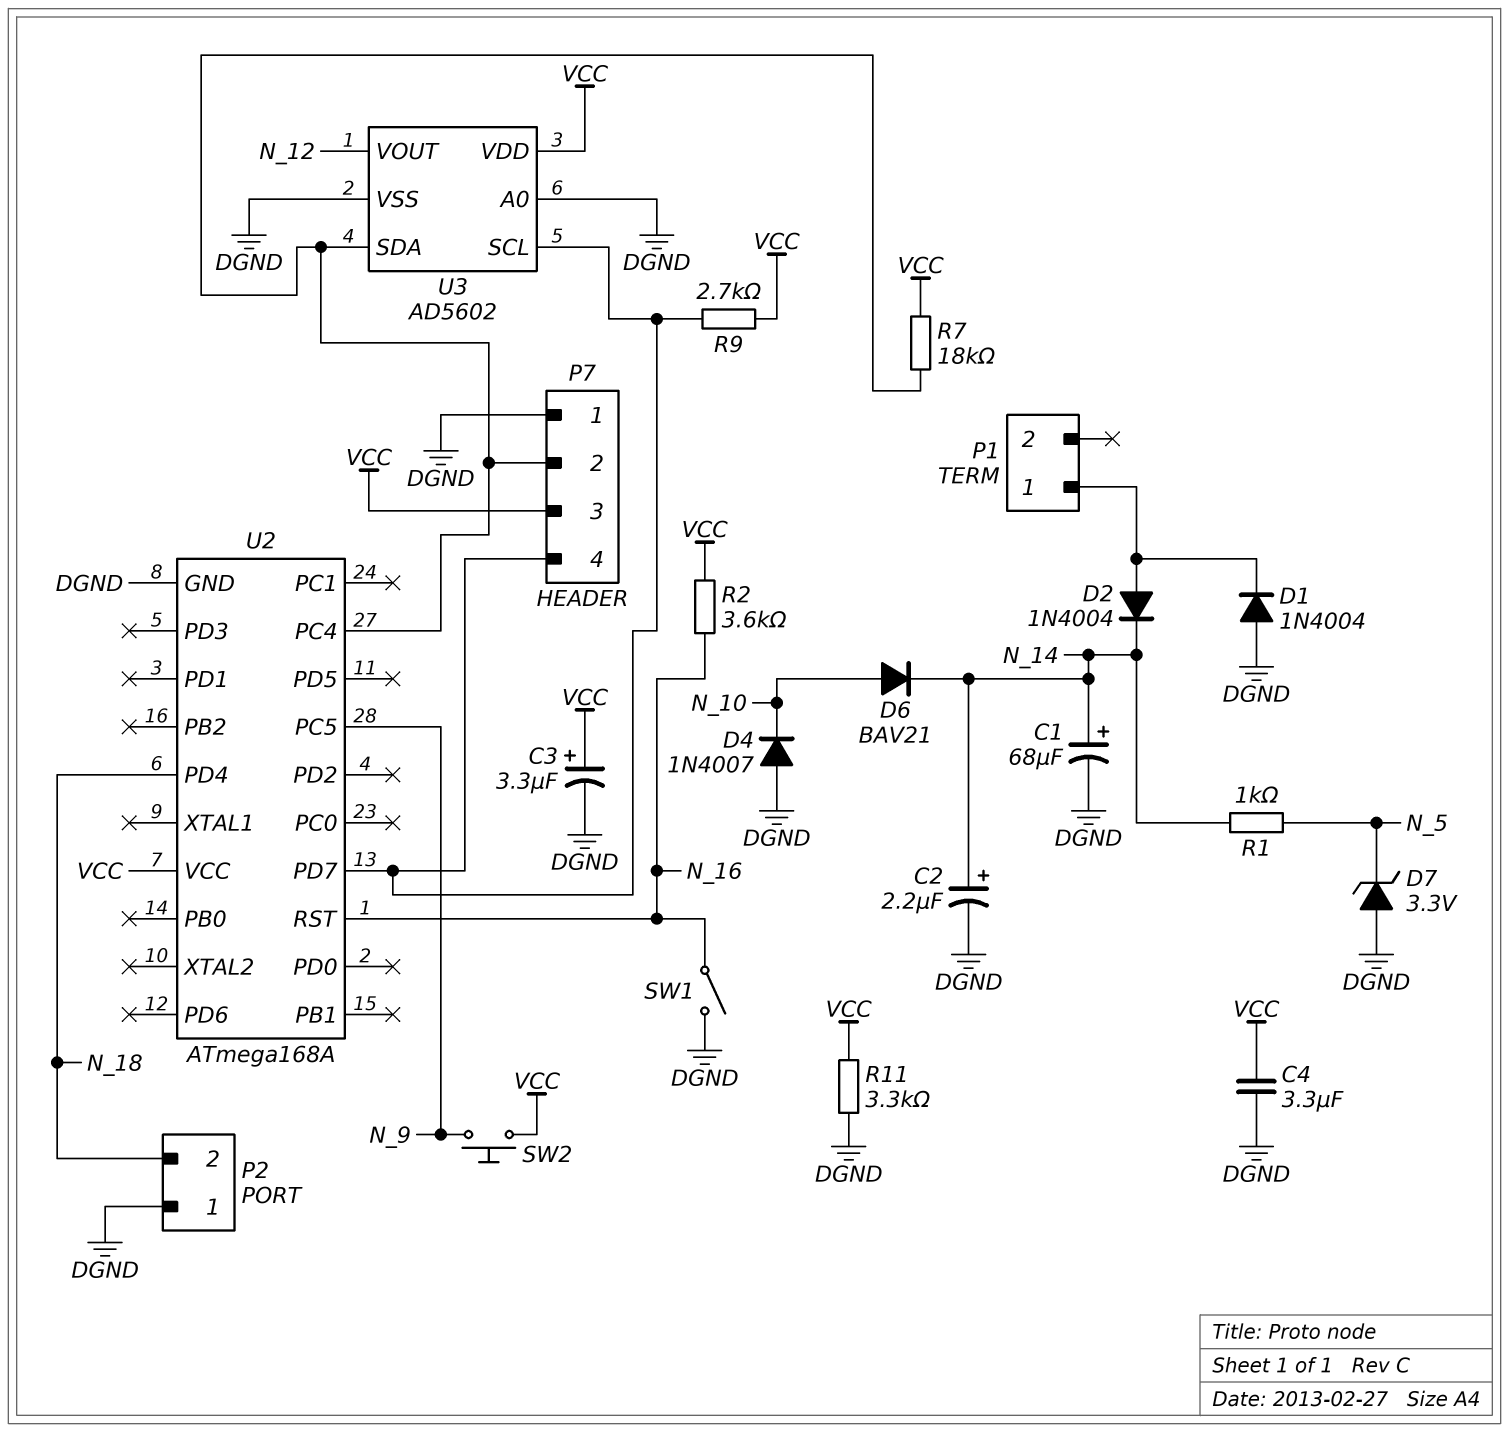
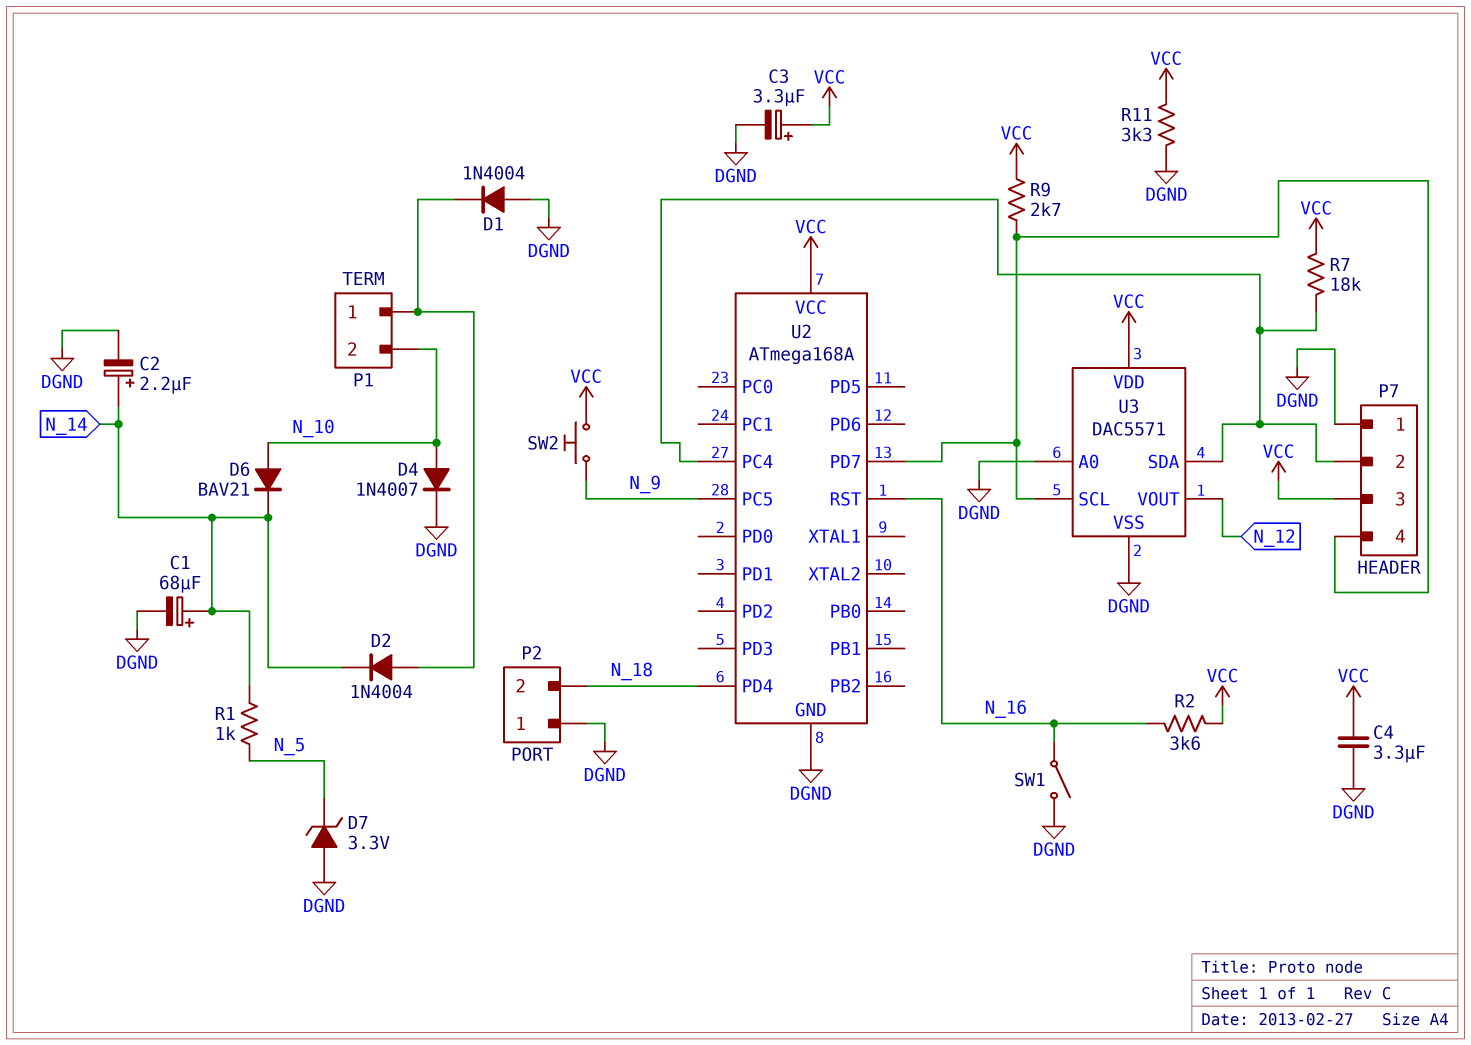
D4: diode 1N4007 (A DGND, K N_10) -> diode 1N4007 (A N_10, K DGND)
P1 pin 2: none -> N_10
U3: AD5602 -> DAC5571

